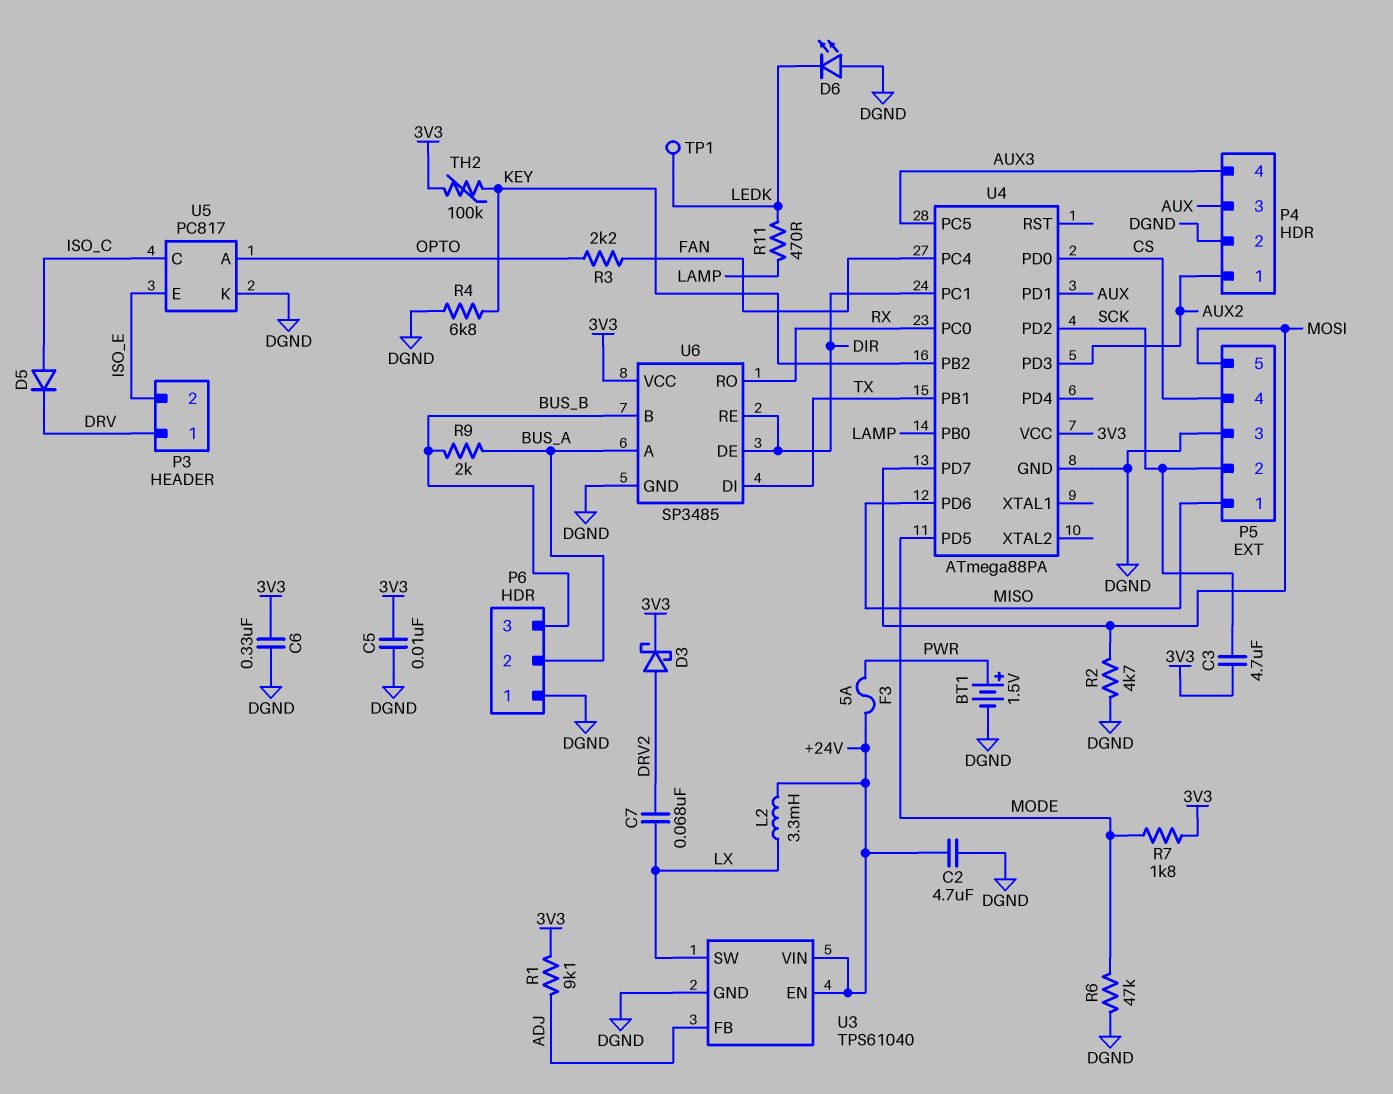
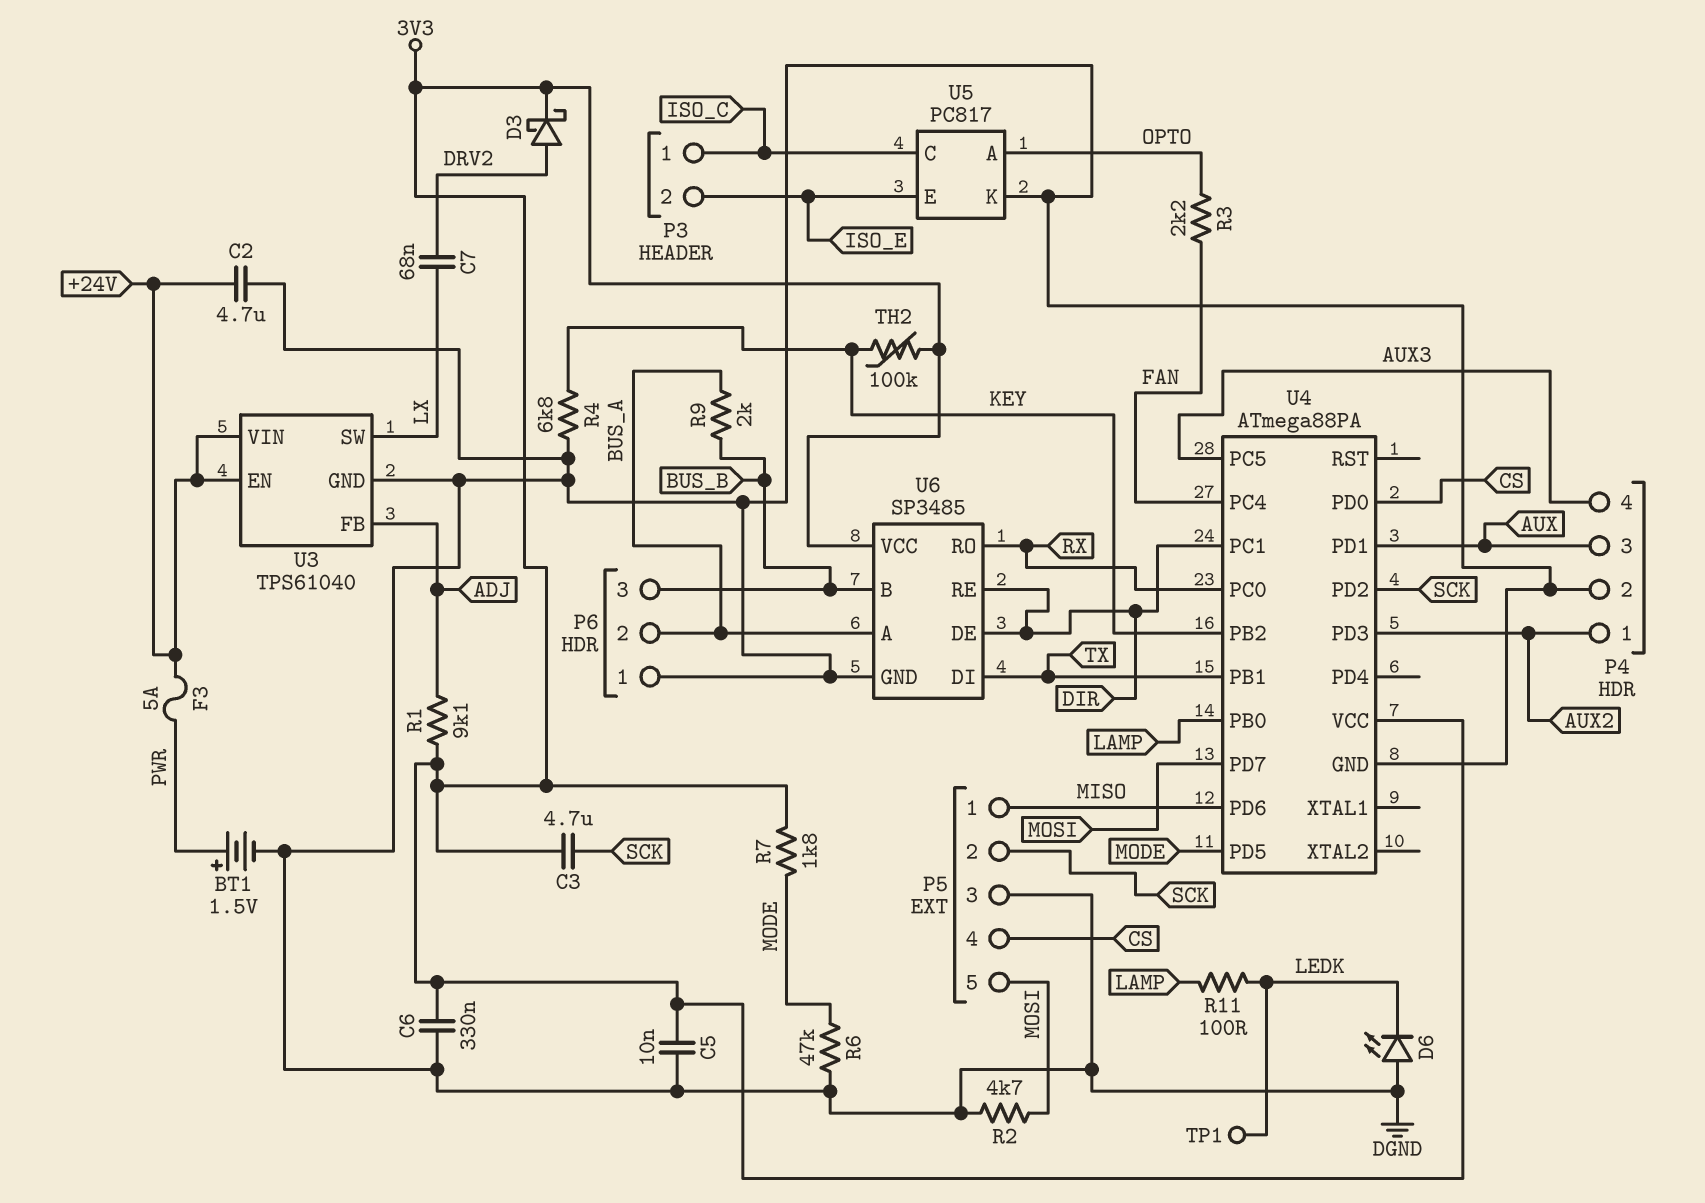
D5: diode (A ISO_C, K DRV) -> none
L2: 3.3mH (+24V, LX) -> none
P3 pin 1: DRV -> ISO_C
R11: 470 (LAMP, LEDK) -> 100 (LAMP, LEDK)

